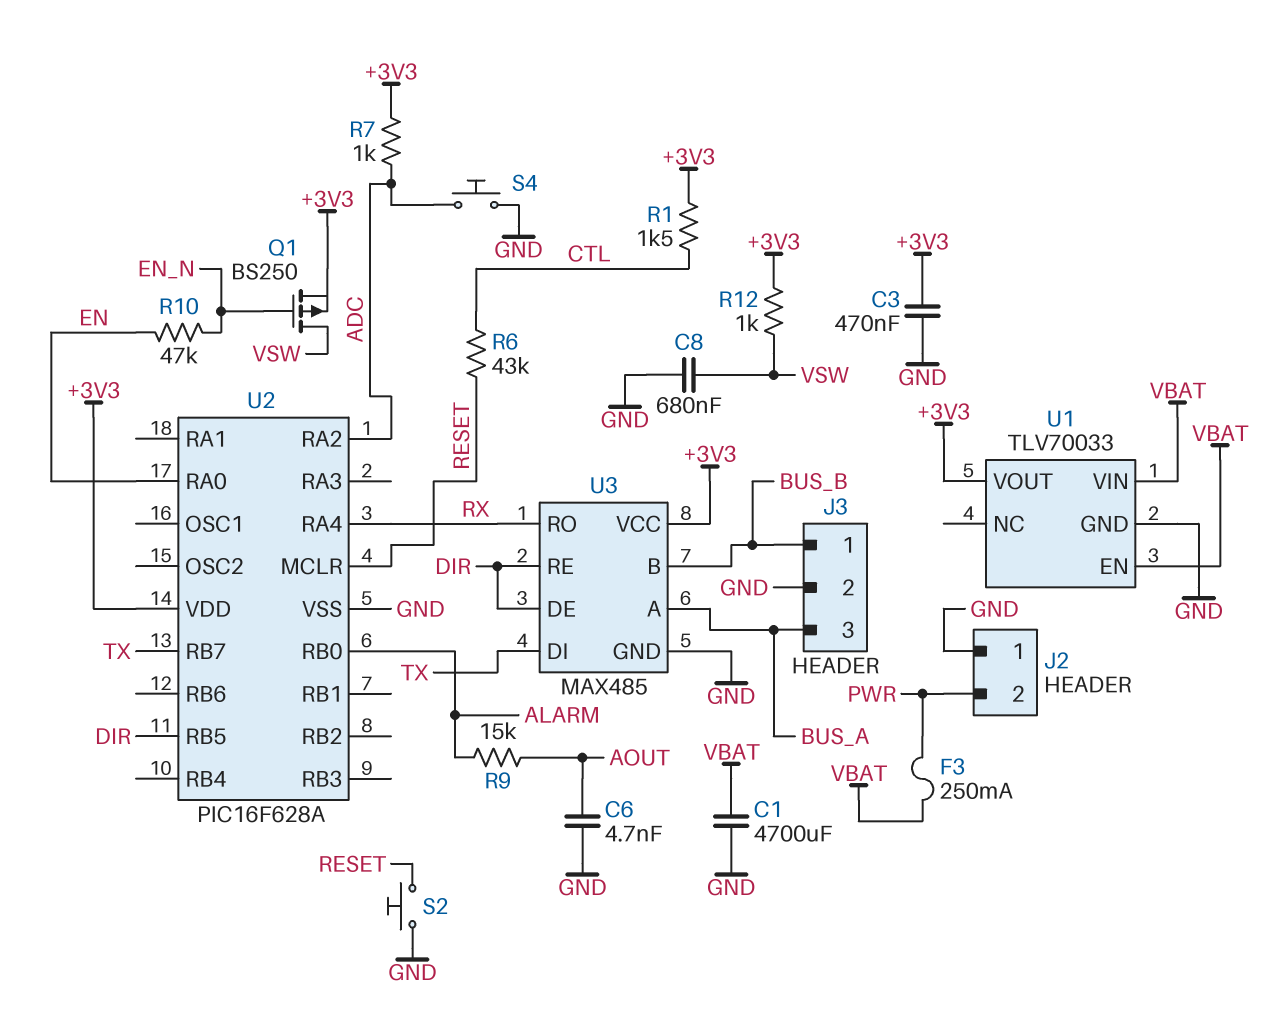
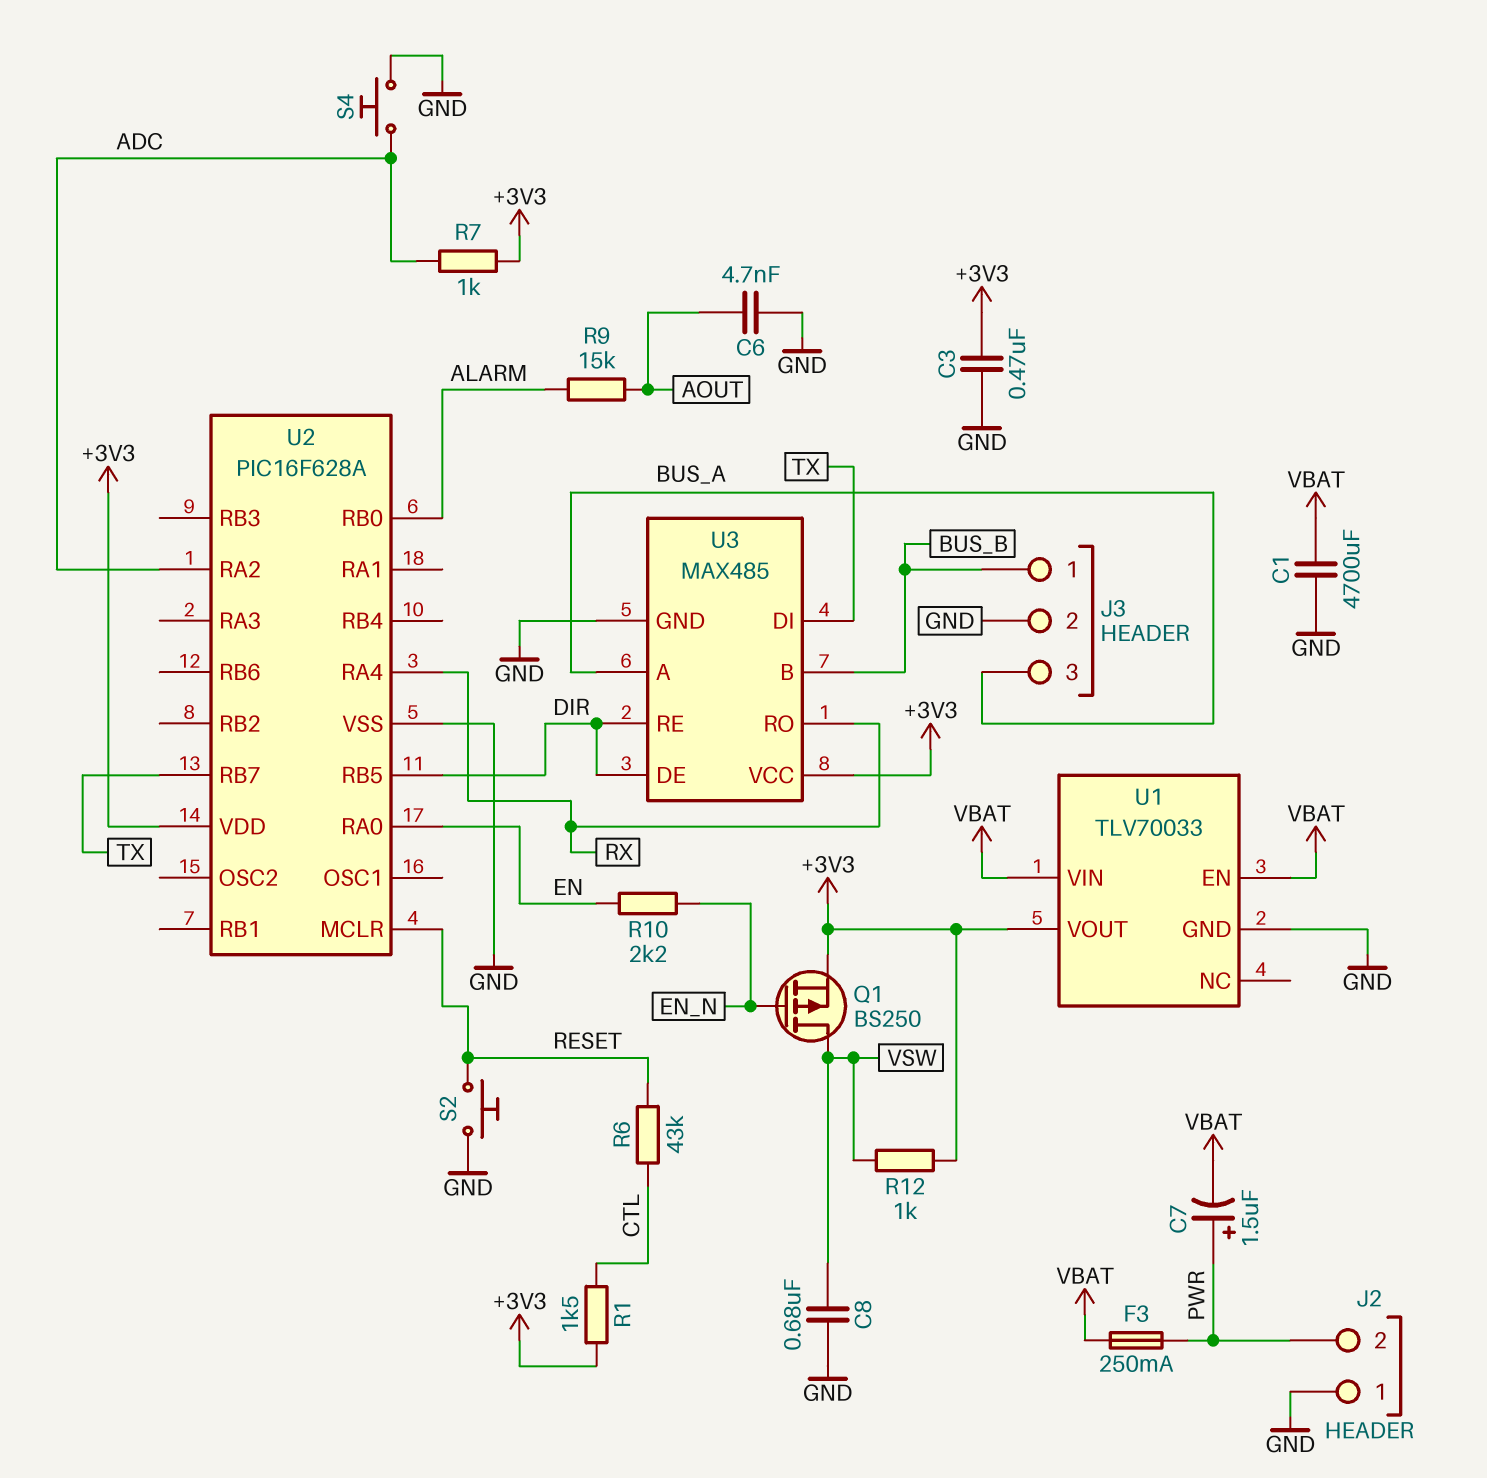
C7: none -> 1.5uF (plus PWR, minus VBAT)
R10: 47k (EN, EN_N) -> 2.2k (EN, EN_N)

